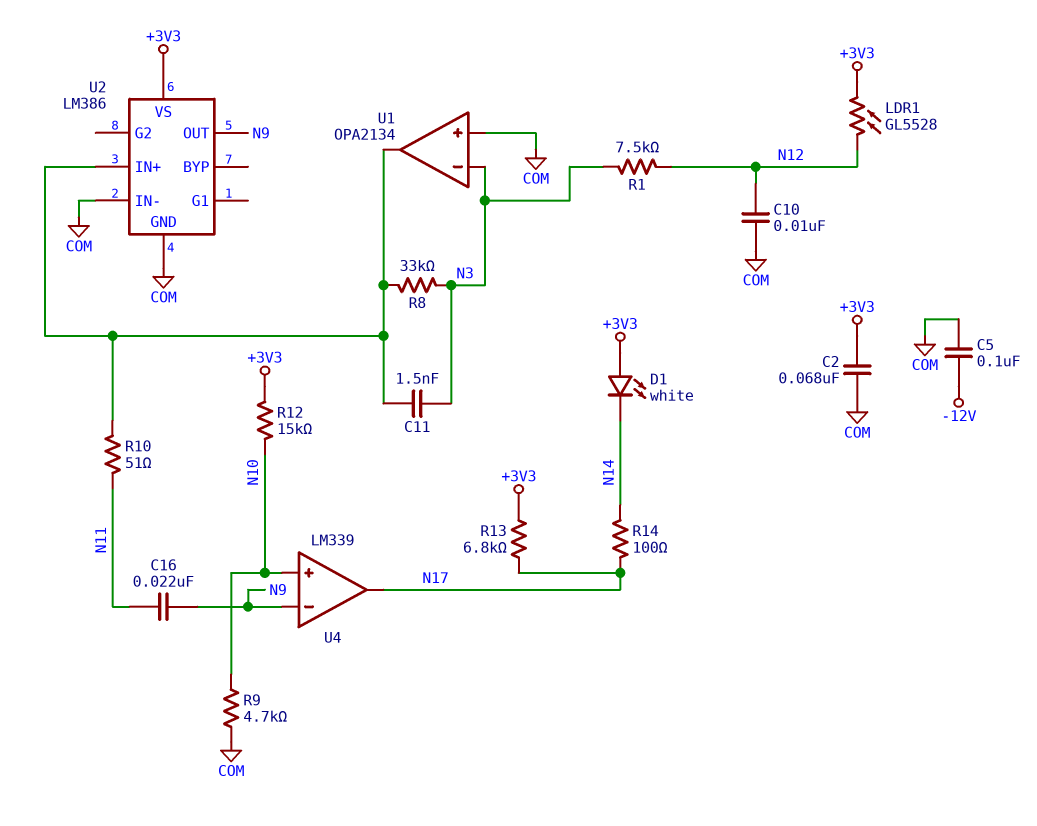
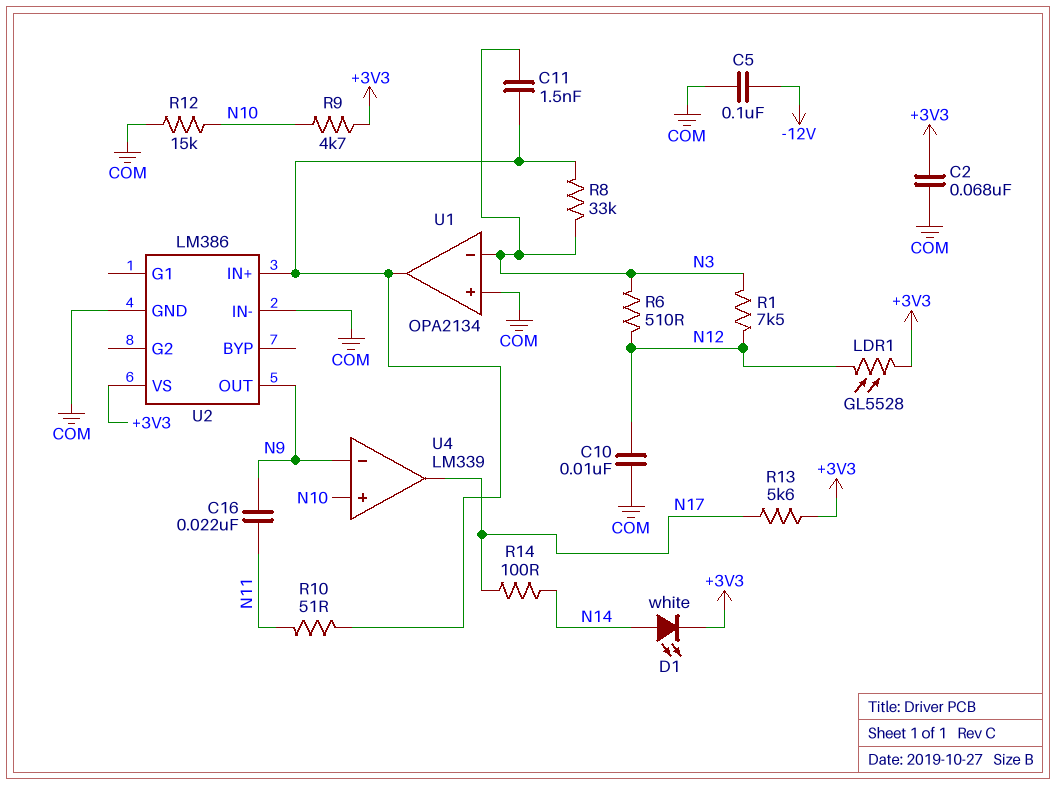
D1: LED white (A +3V3, K N14) -> LED white (A N14, K +3V3)
R6: none -> 510 (N3, N12)
R9: 4.7k (COM, N10) -> 4.7k (+3V3, N10)
R12: 15k (+3V3, N10) -> 15k (COM, N10)
R13: 6.8k (+3V3, N17) -> 5.6k (+3V3, N17)

